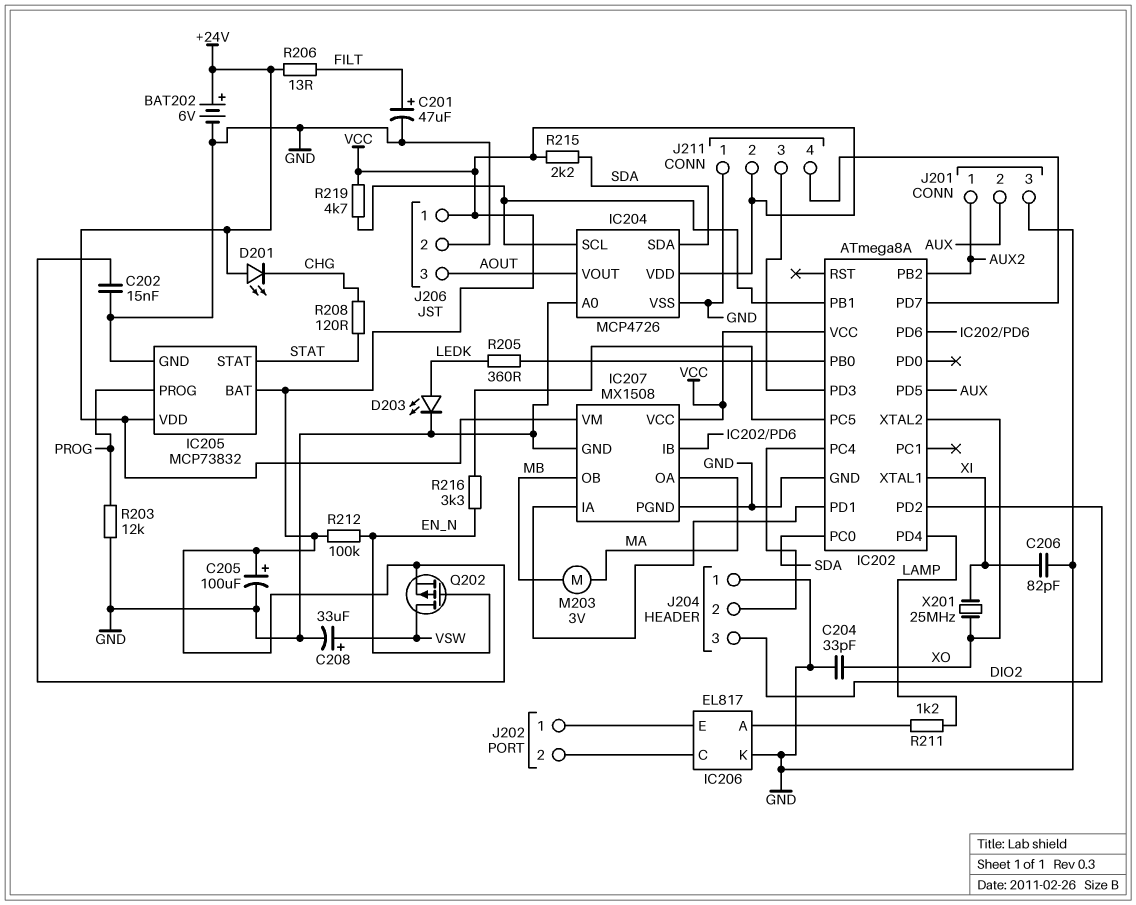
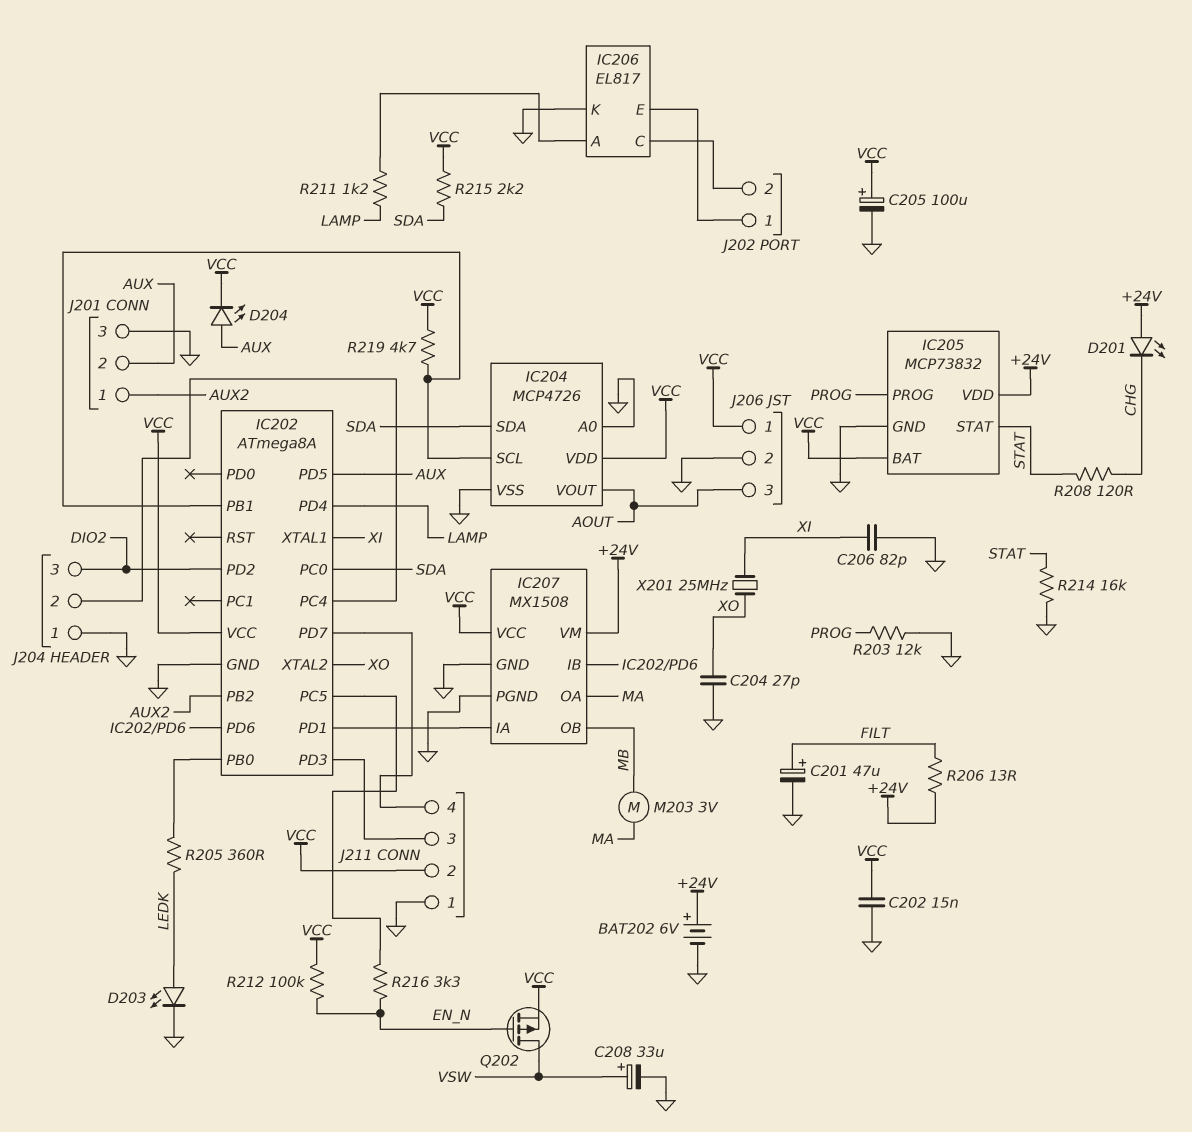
C204: 33pF (GND, XO) -> 27pF (GND, XO)
D204: none -> LED (A AUX, K VCC)
R214: none -> 16k (GND, STAT)

